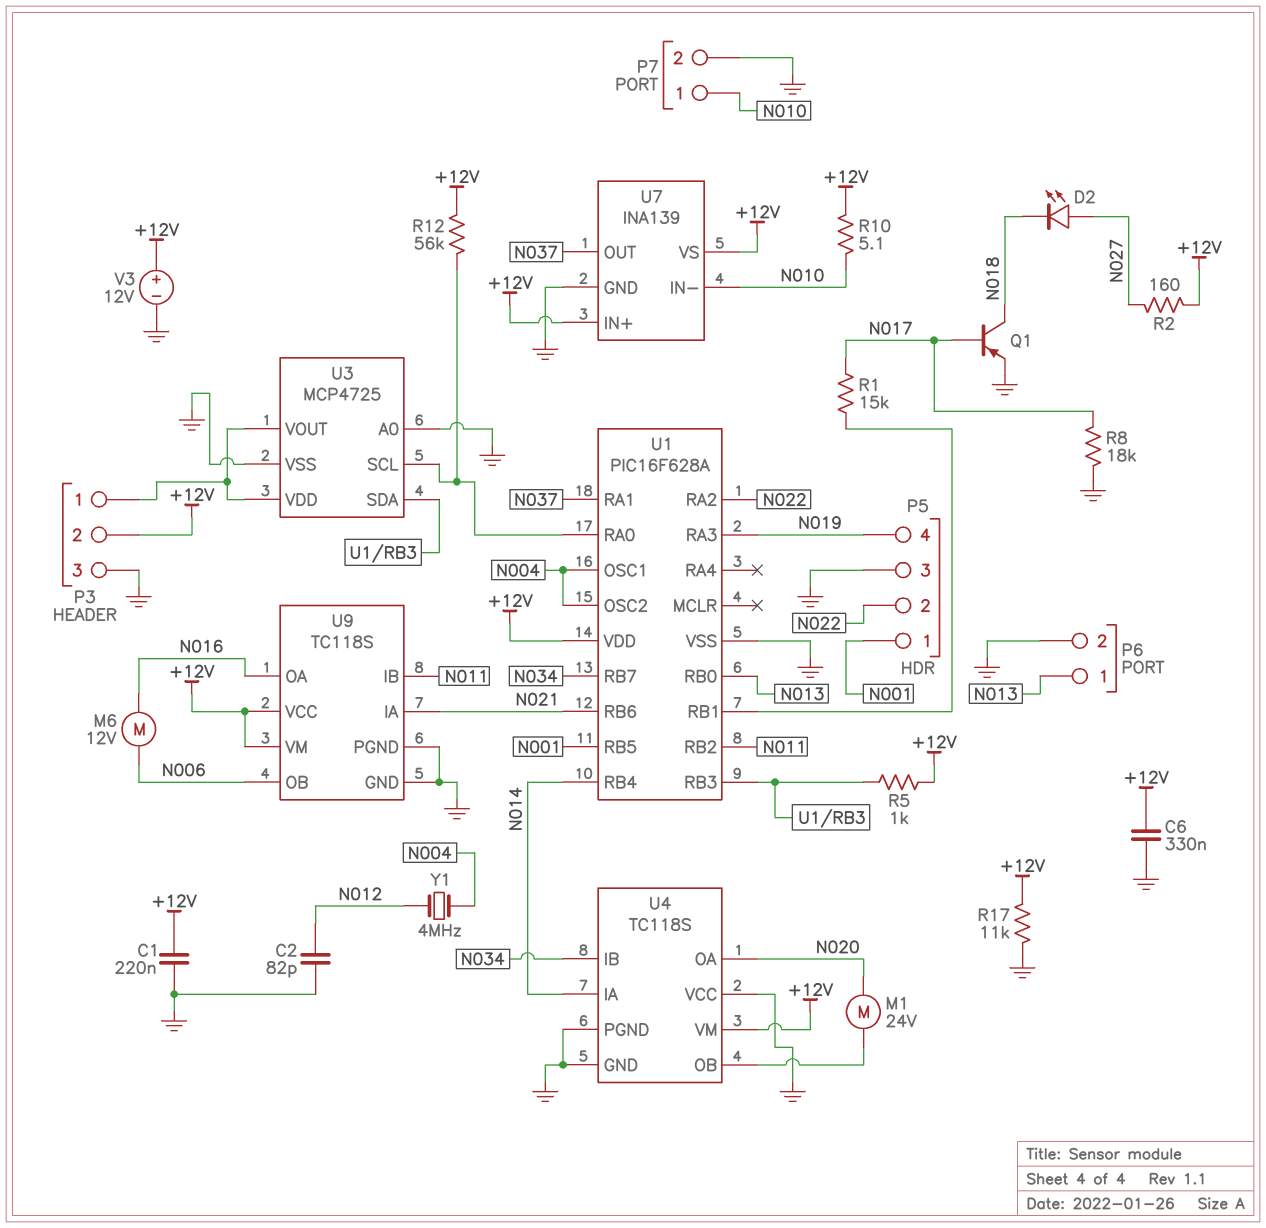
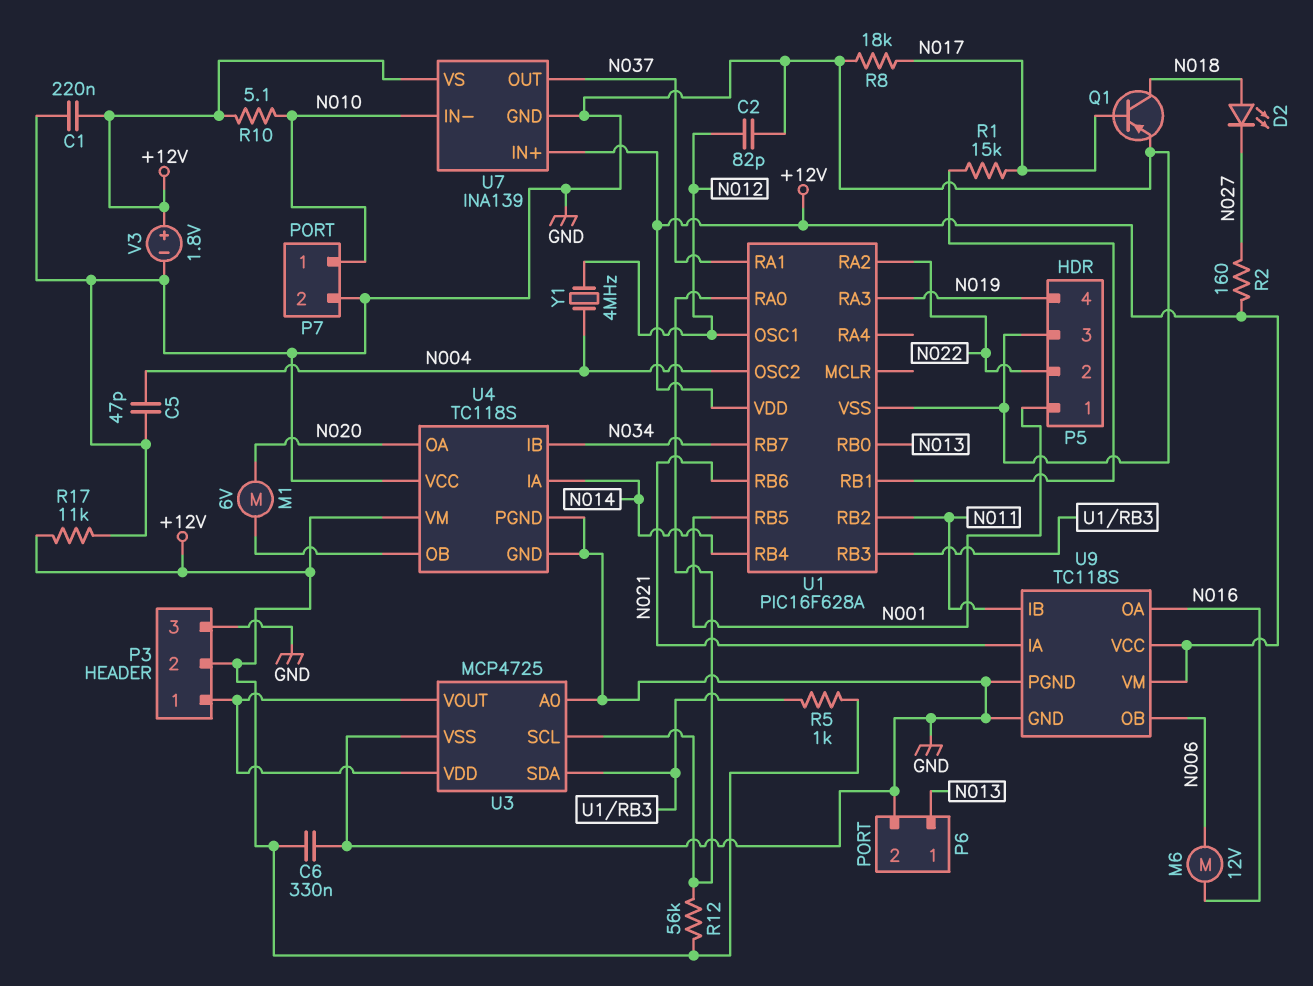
C5: none -> 47pF (GND, N004)
D2: LED (A N027, K N018) -> LED (A N018, K N027)
M1: motor 24V (N020, U4/OB) -> motor 6V (N020, U4/OB)
U1 pin OSC1: N004 -> N012
V3: 12V (plus +12V, minus GND) -> 1.8V (plus +12V, minus GND)

